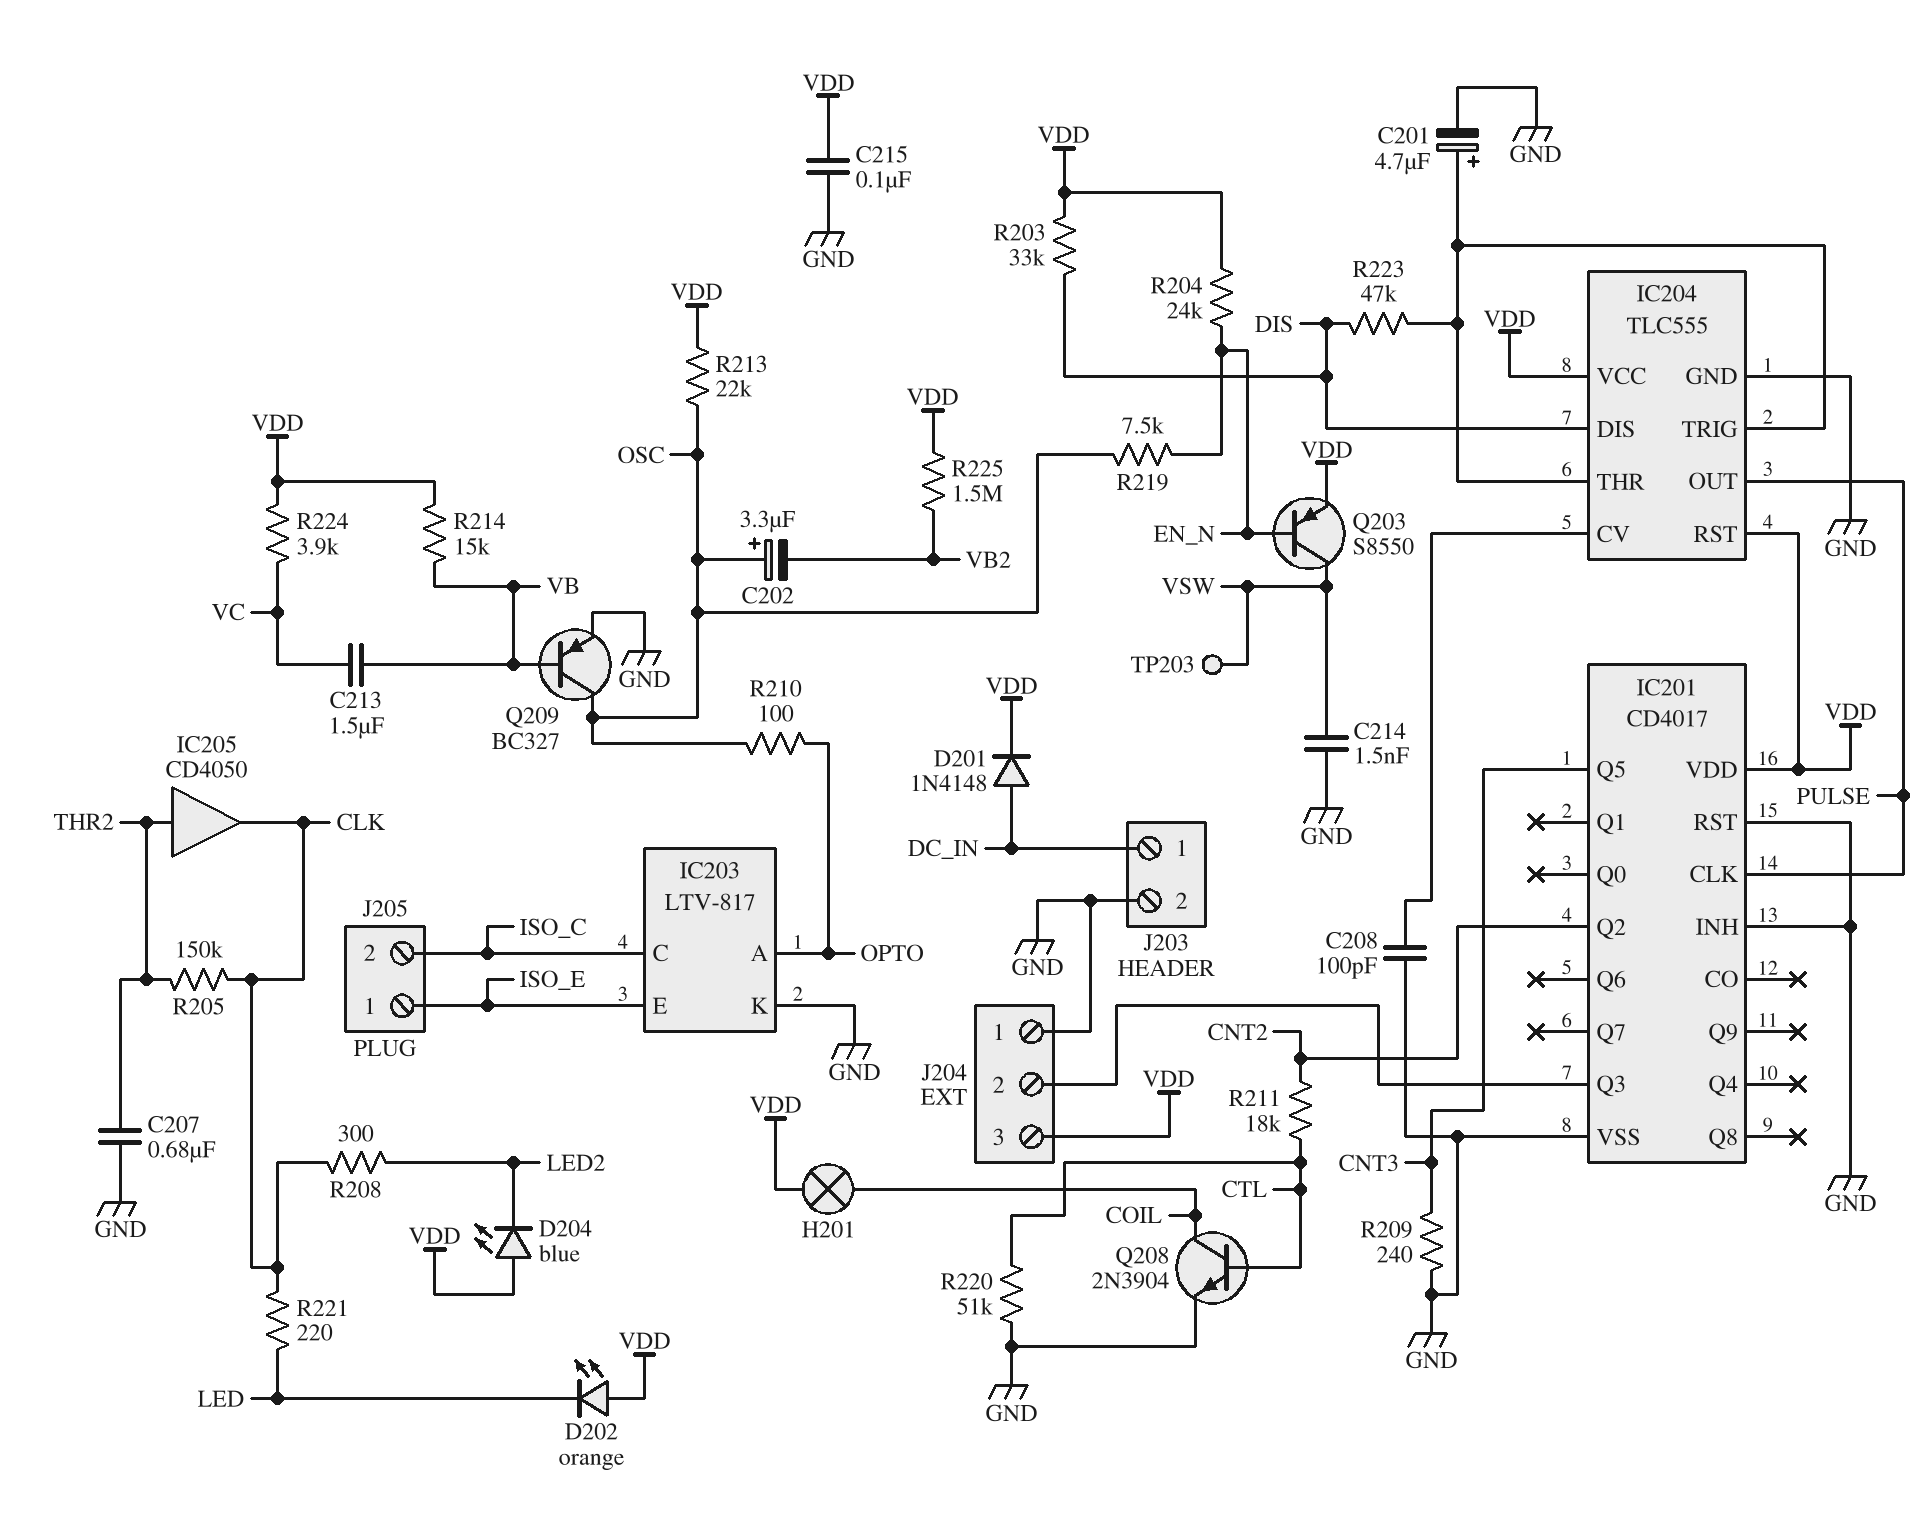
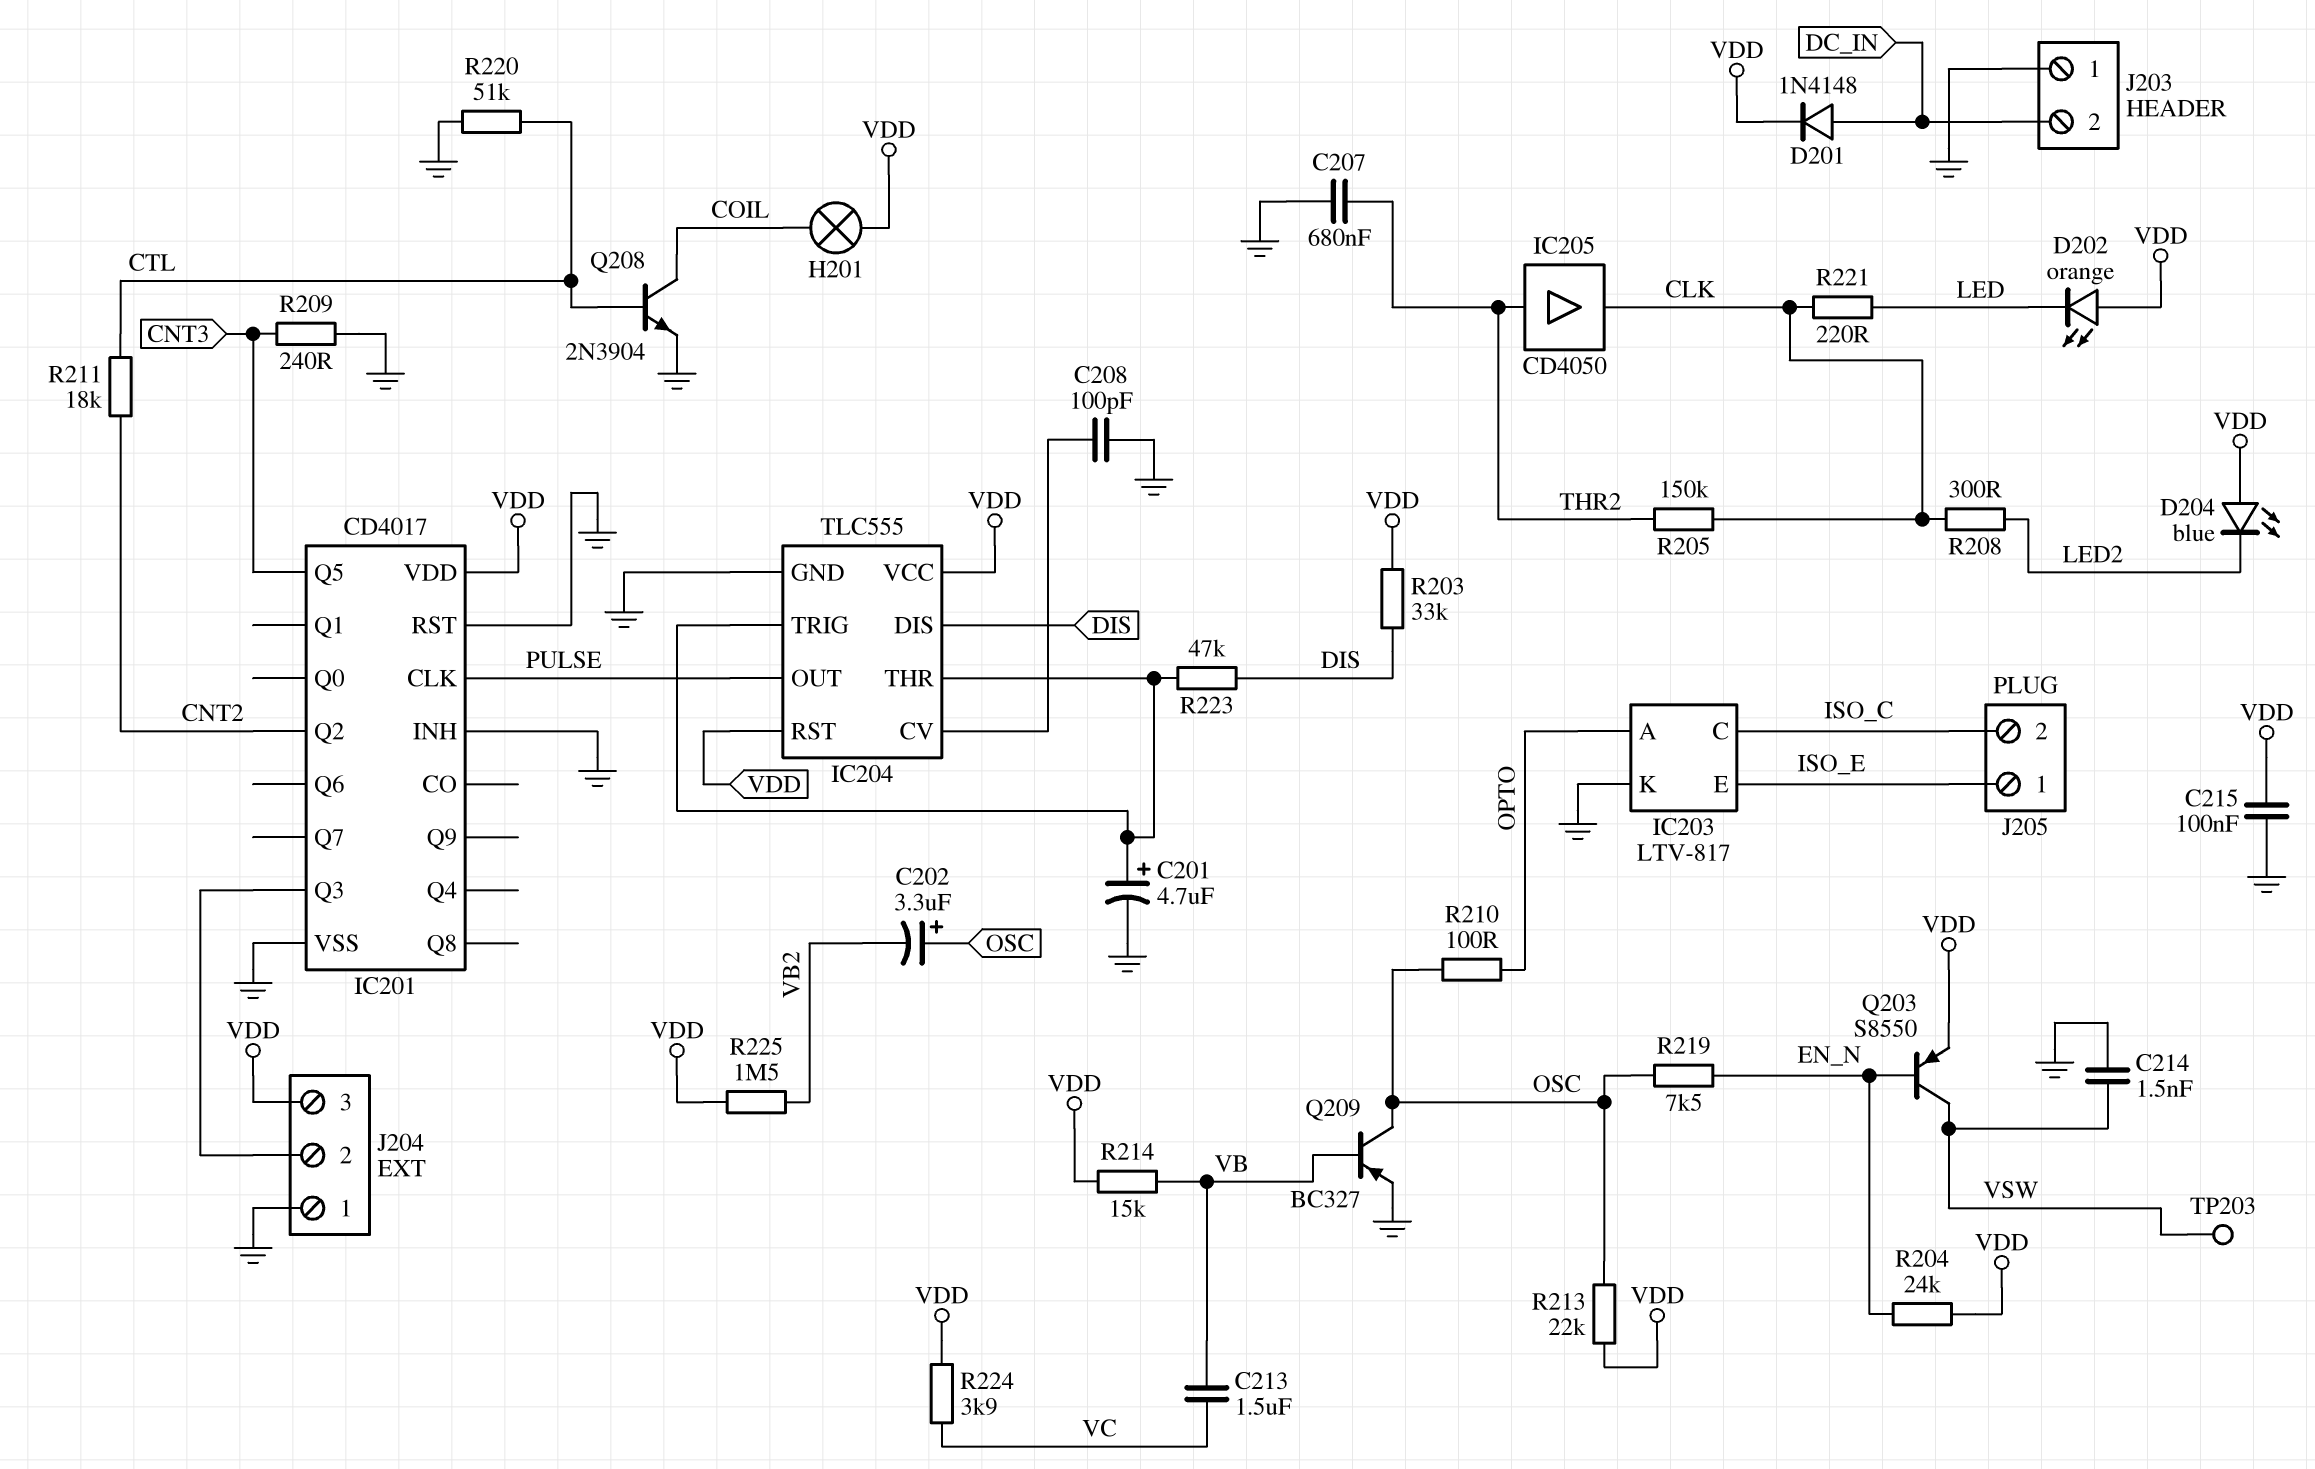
J203 pin 1: DC_IN -> GND
J203 pin 2: GND -> DC_IN

